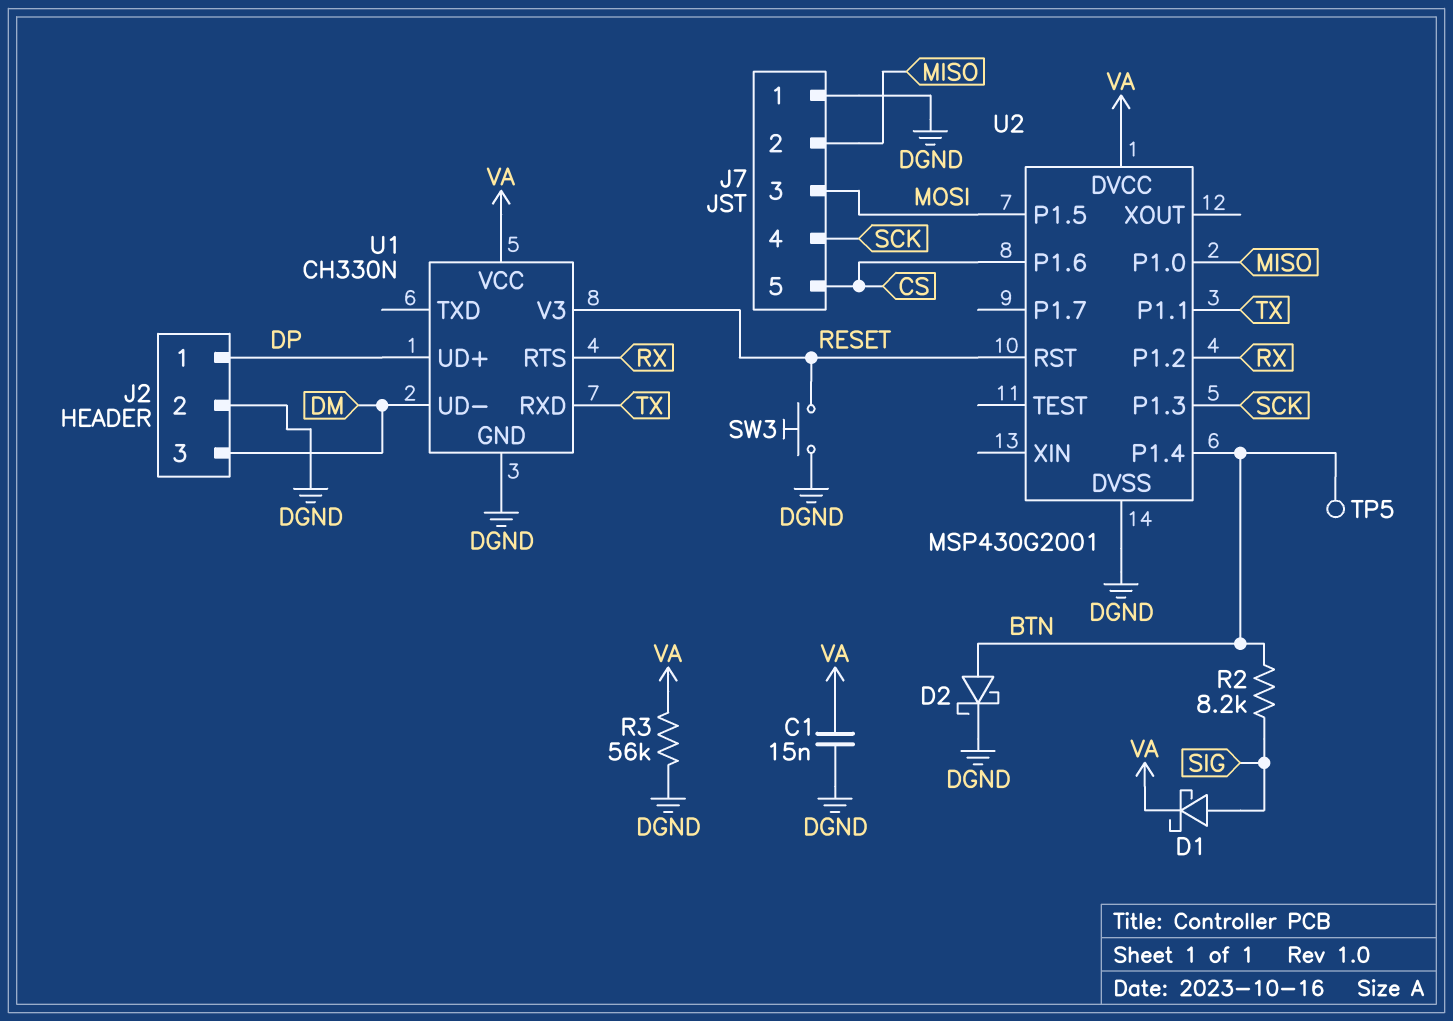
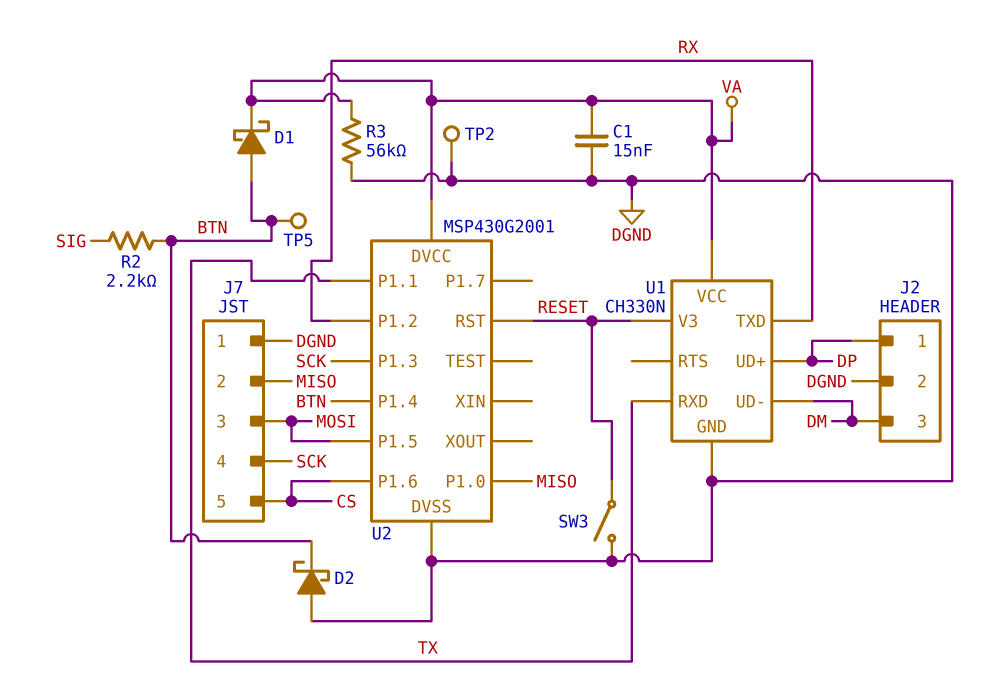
D1: schottky (A SIG, K VA) -> schottky (A BTN, K VA)
D2: schottky (A BTN, K DGND) -> schottky (A DGND, K BTN)
R2: 8.2k (BTN, SIG) -> 2.2k (BTN, SIG)
SW3: button (DGND, RESET) -> switch (DGND, RESET)
TP2: none -> test point (DGND)
U1 pin RTS: RX -> none
U1 pin TXD: none -> RX

